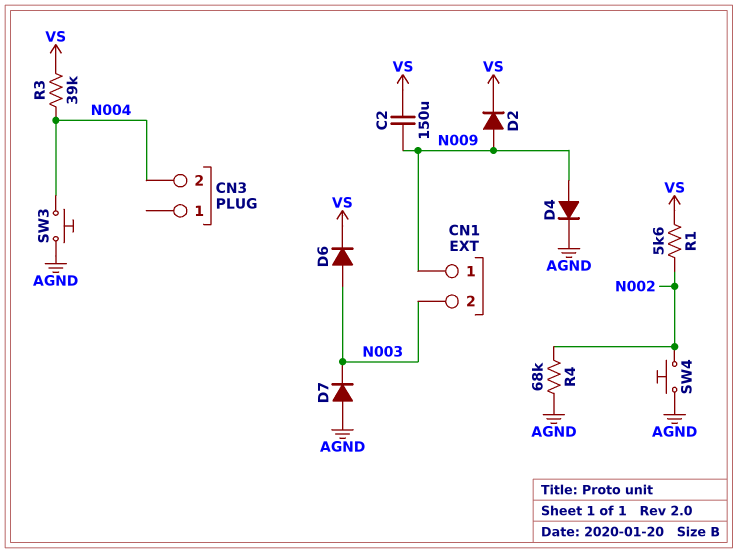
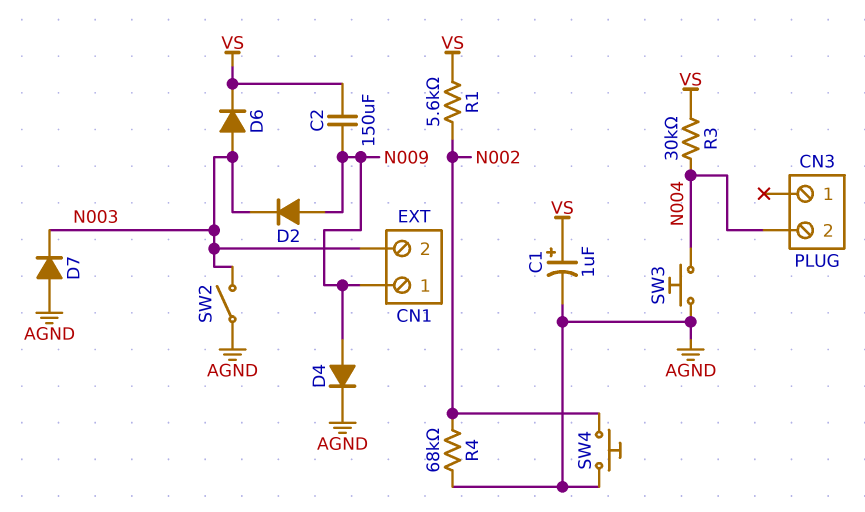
C1: none -> 1uF (plus VS, minus AGND)
D2: diode (A N009, K VS) -> diode (A N009, K N003)
R3: 39k (N004, VS) -> 30k (N004, VS)
SW2: none -> switch (AGND, N003)

